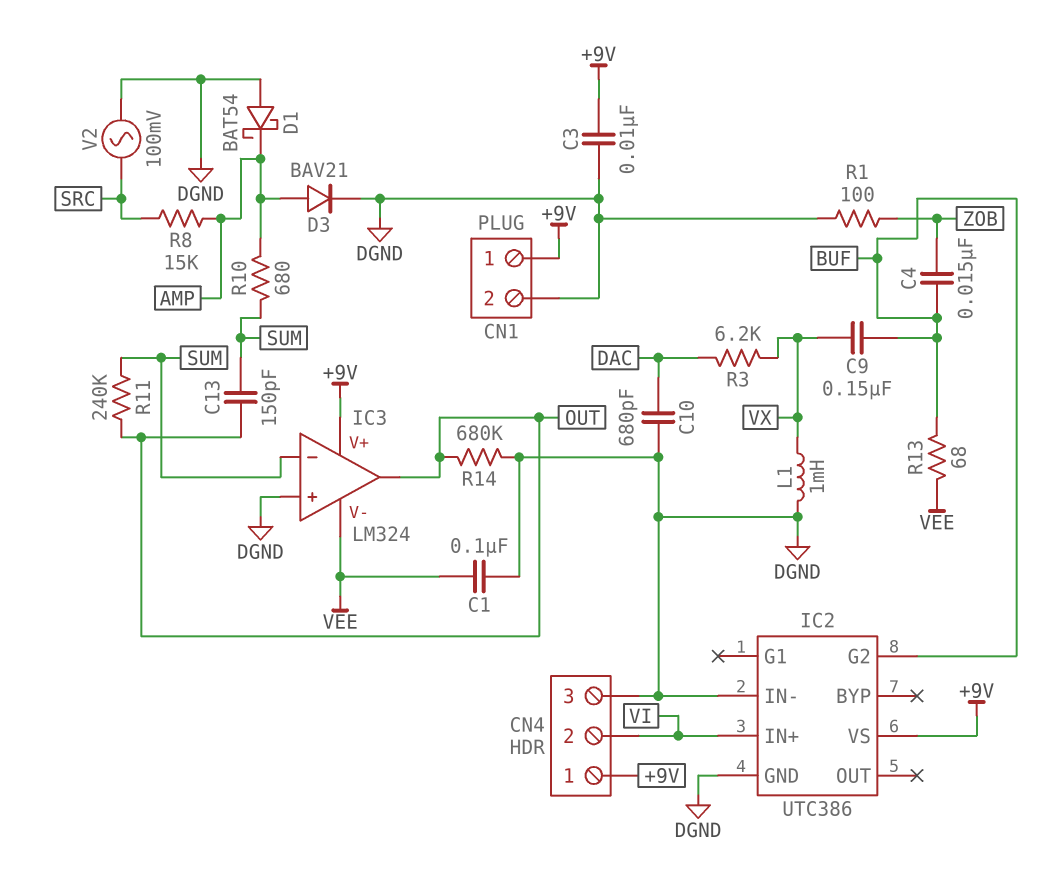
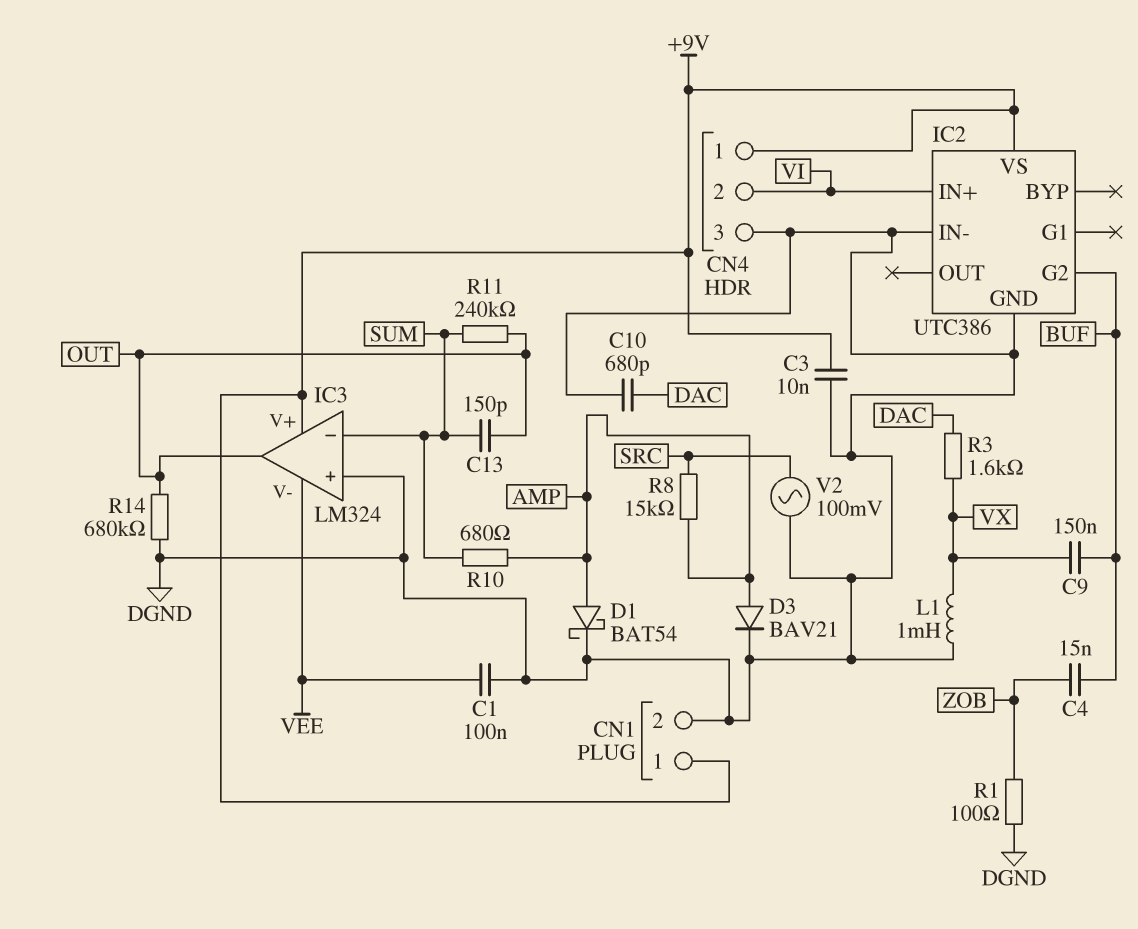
D1: schottky BAT54 (A DGND, K AMP) -> schottky BAT54 (A AMP, K DGND)
R3: 6.2k (DAC, VX) -> 1.6k (DAC, VX)
R13: 68 (BUF, VEE) -> none

